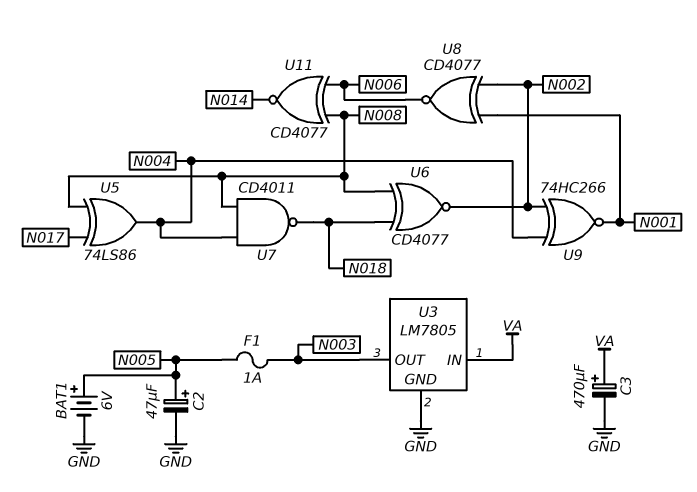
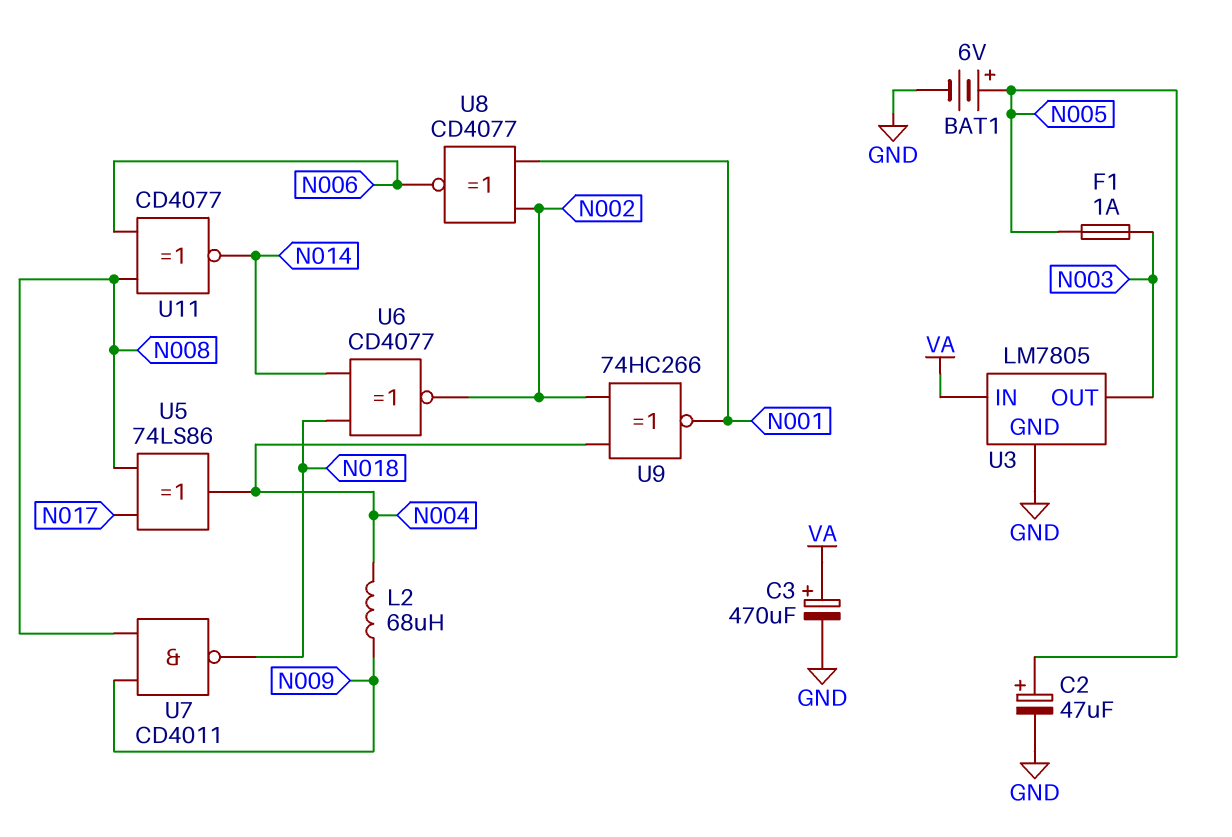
L2: none -> 68uH (N004, N009)
U6: XNOR CD4077 (in N008, in N018, out N002) -> XNOR CD4077 (in N014, in N018, out N002)
U7: NAND CD4011 (in N004, in N008, out N018) -> NAND CD4011 (in N008, in N009, out N018)

